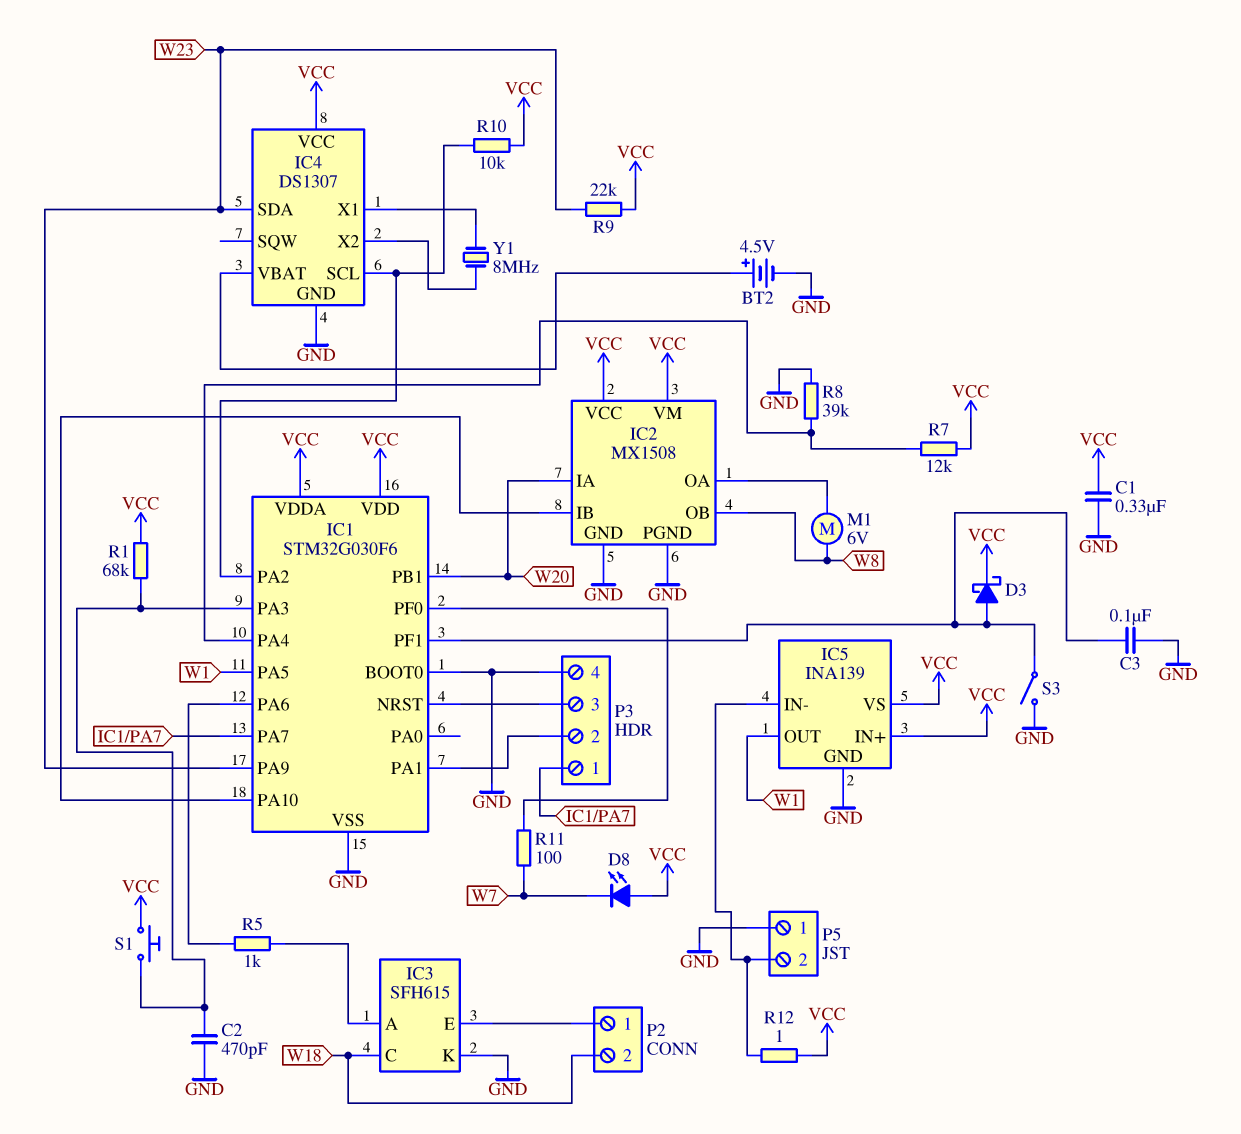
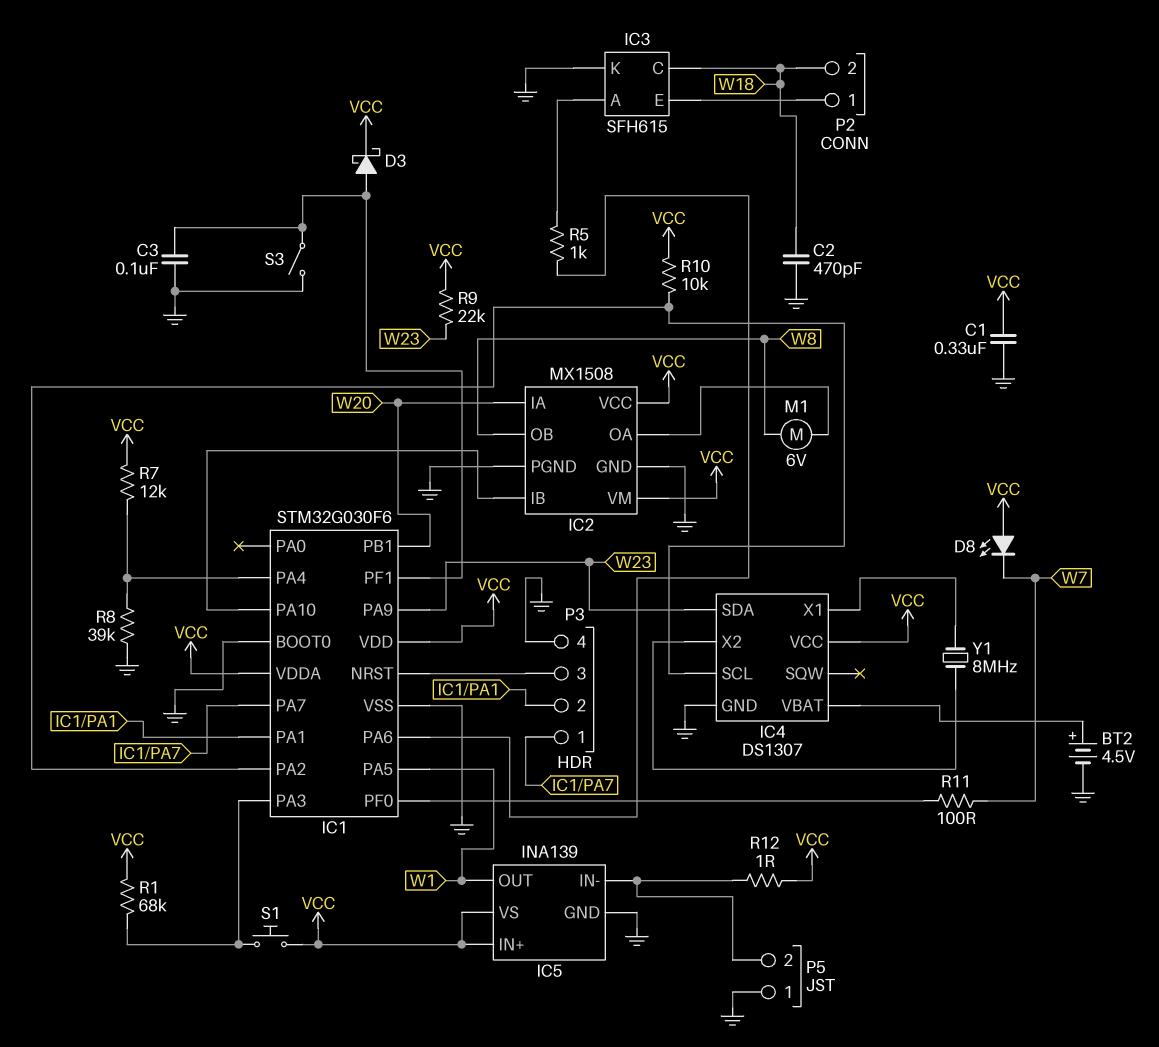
C2: 470pF (GND, IC1/PA3) -> 470pF (GND, W18)

